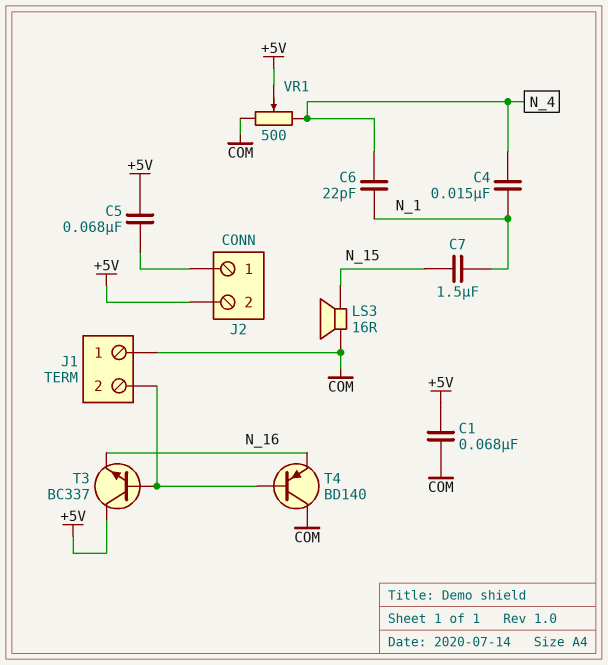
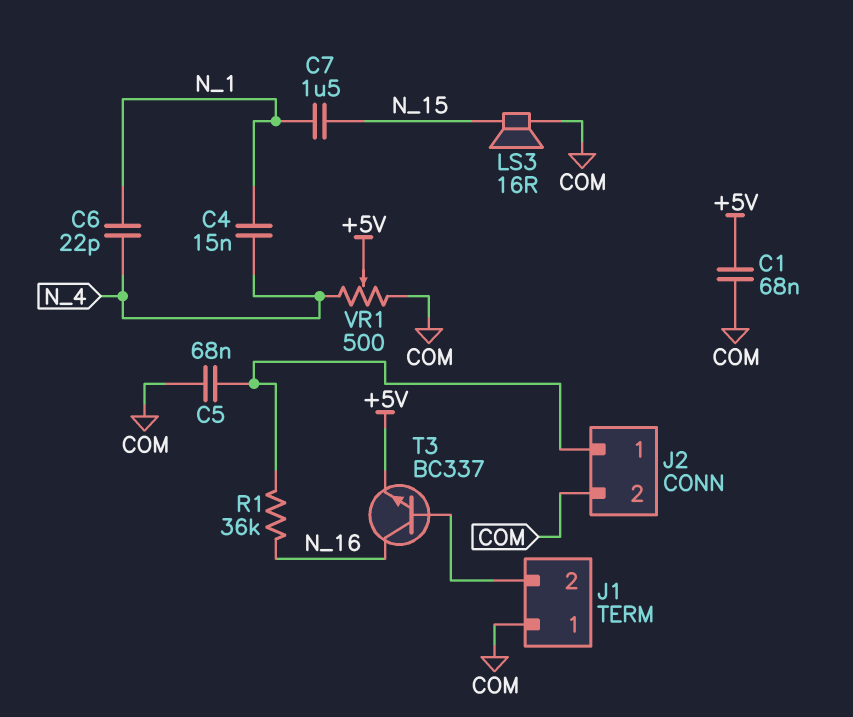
C5: 68nF (+5V, J2/1) -> 68nF (COM, J2/1)
J2 pin 2: +5V -> COM
R1: none -> 36k (J2/1, N_16)
T3: NPN BC337 (B J1/2, C +5V, E N_16) -> NPN BC337 (B J1/2, C N_16, E +5V)
T4: PNP BD140 (B J1/2, C COM, E N_16) -> none

